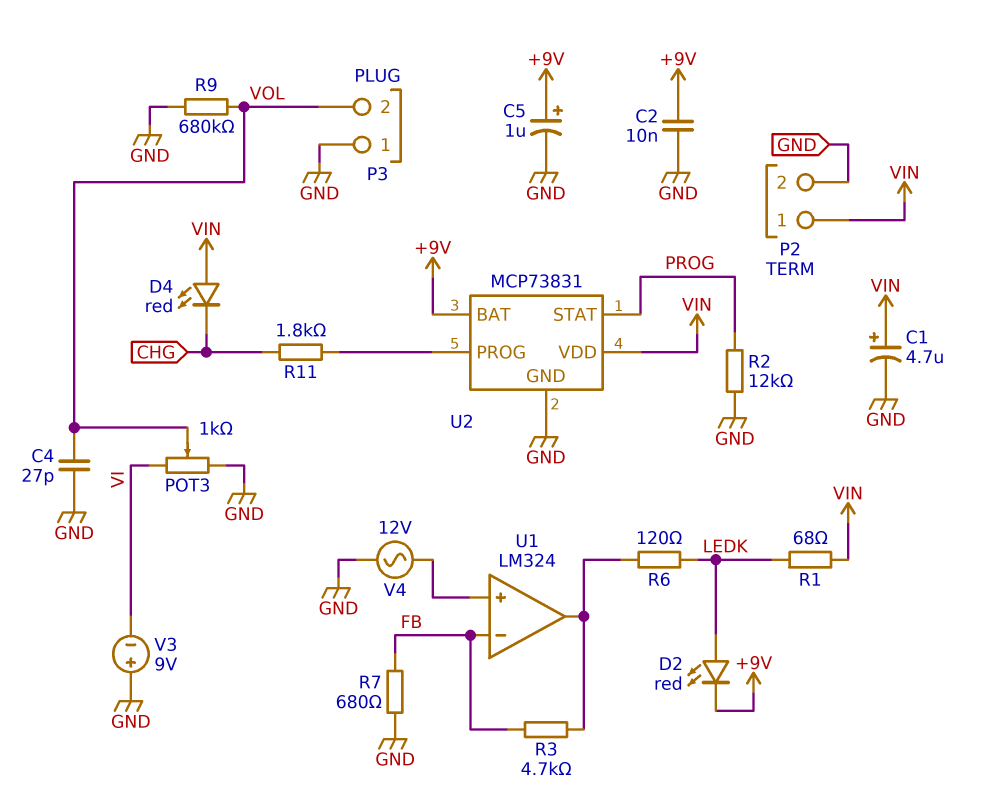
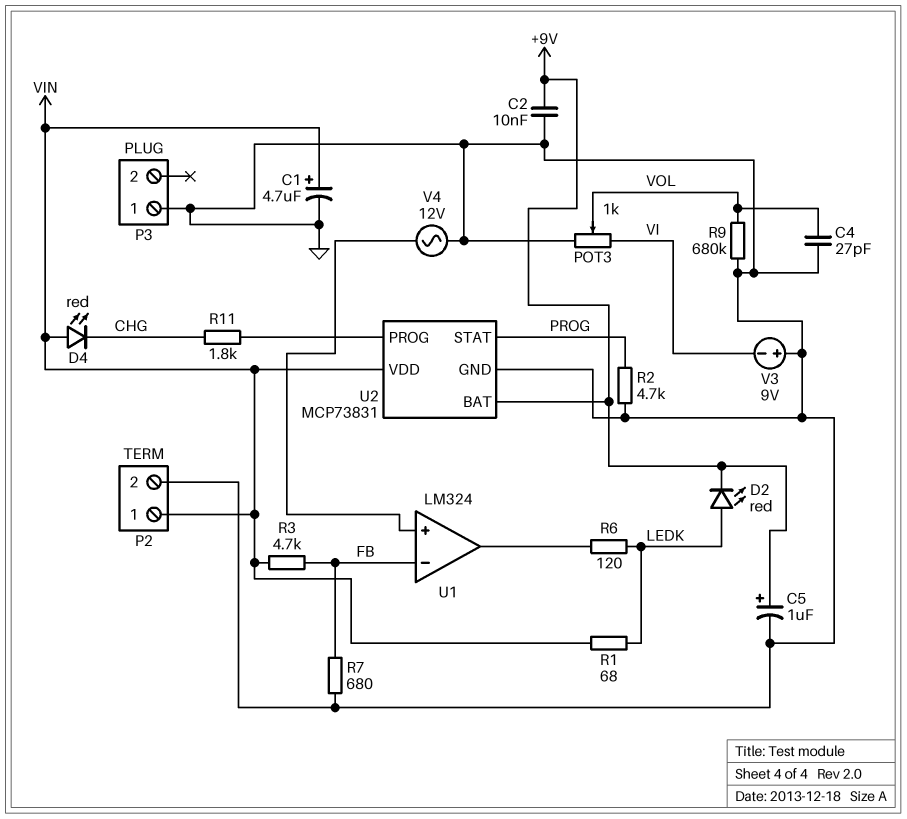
P3 pin 2: VOL -> none
R2: 12k (GND, PROG) -> 4.7k (GND, PROG)
R3: 4.7k (FB, U1/out) -> 4.7k (FB, VIN)

